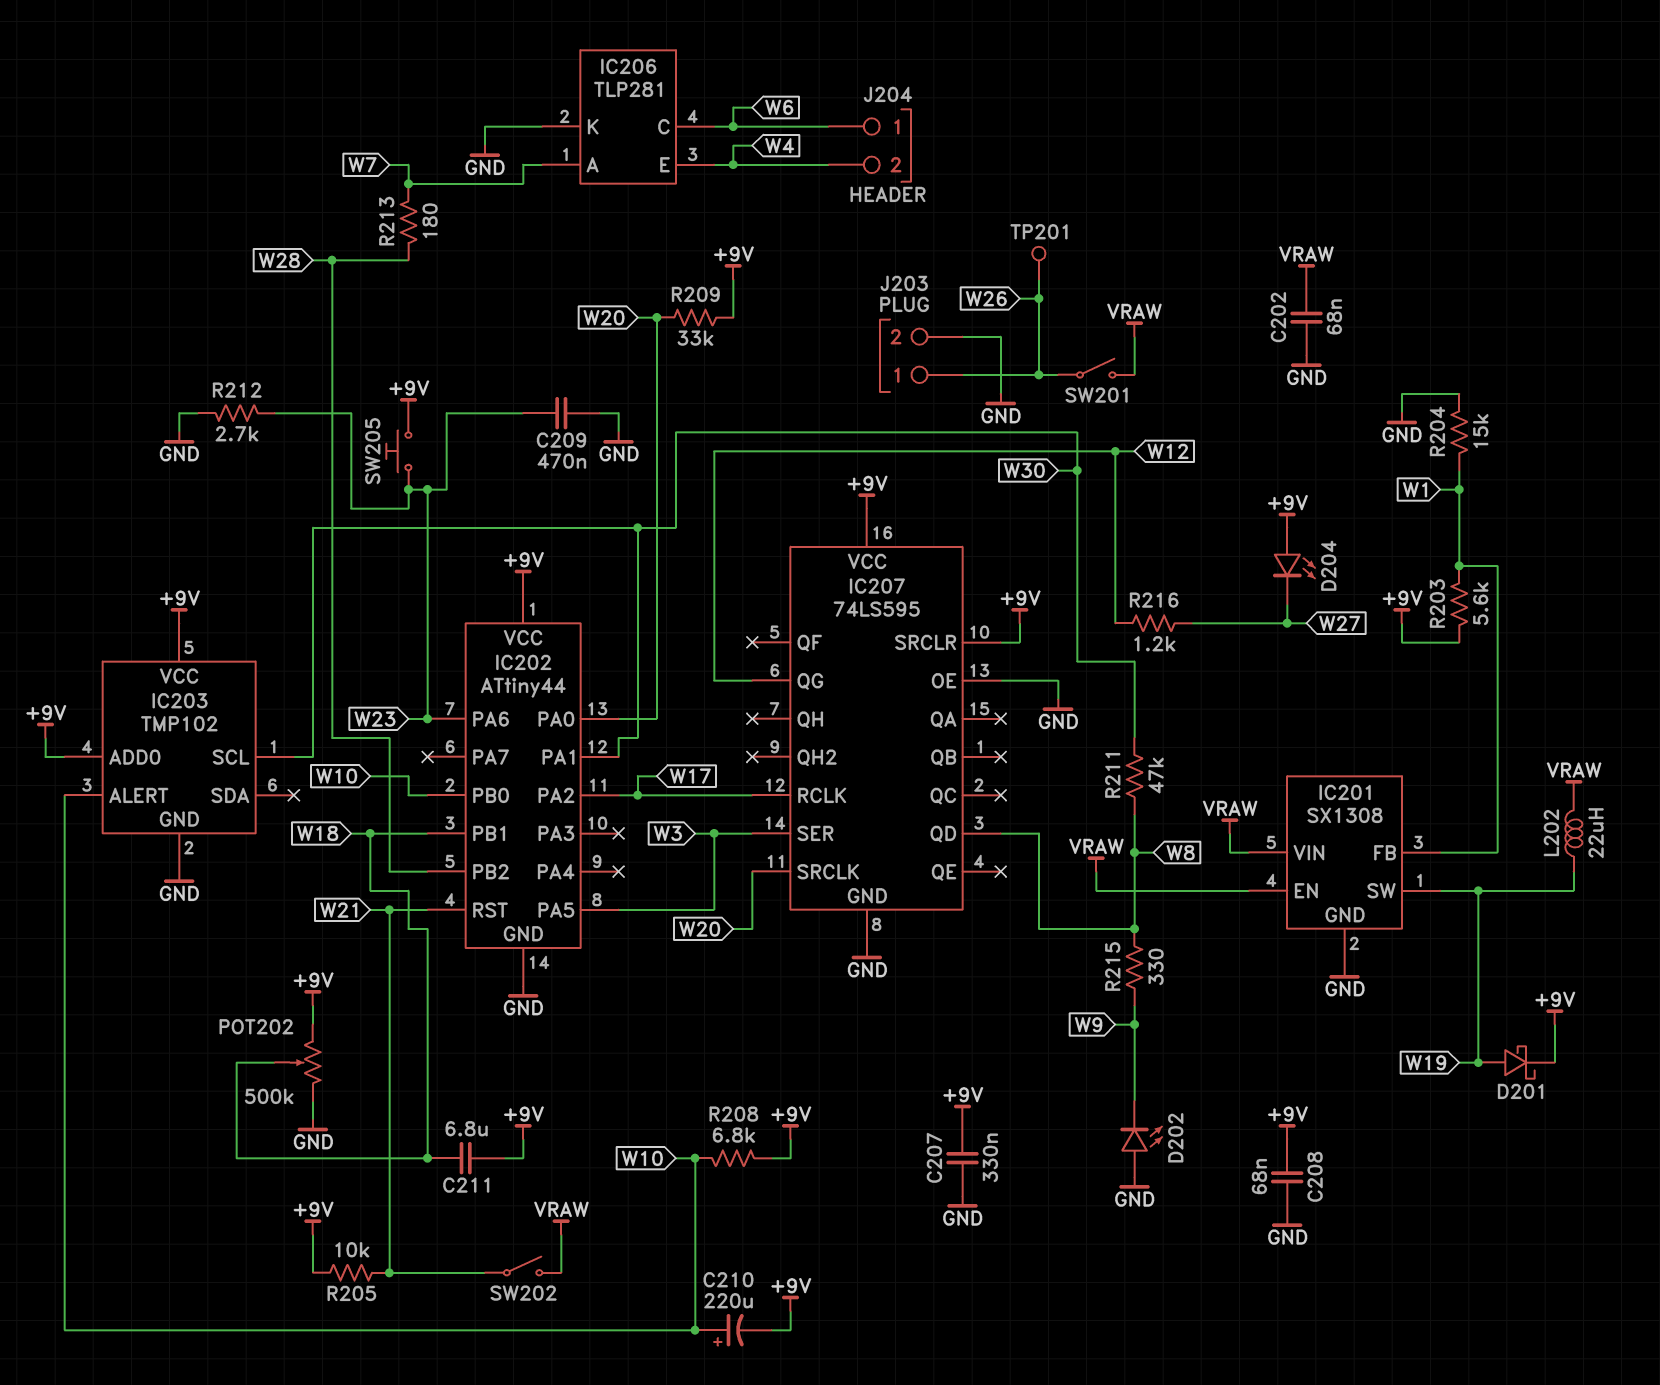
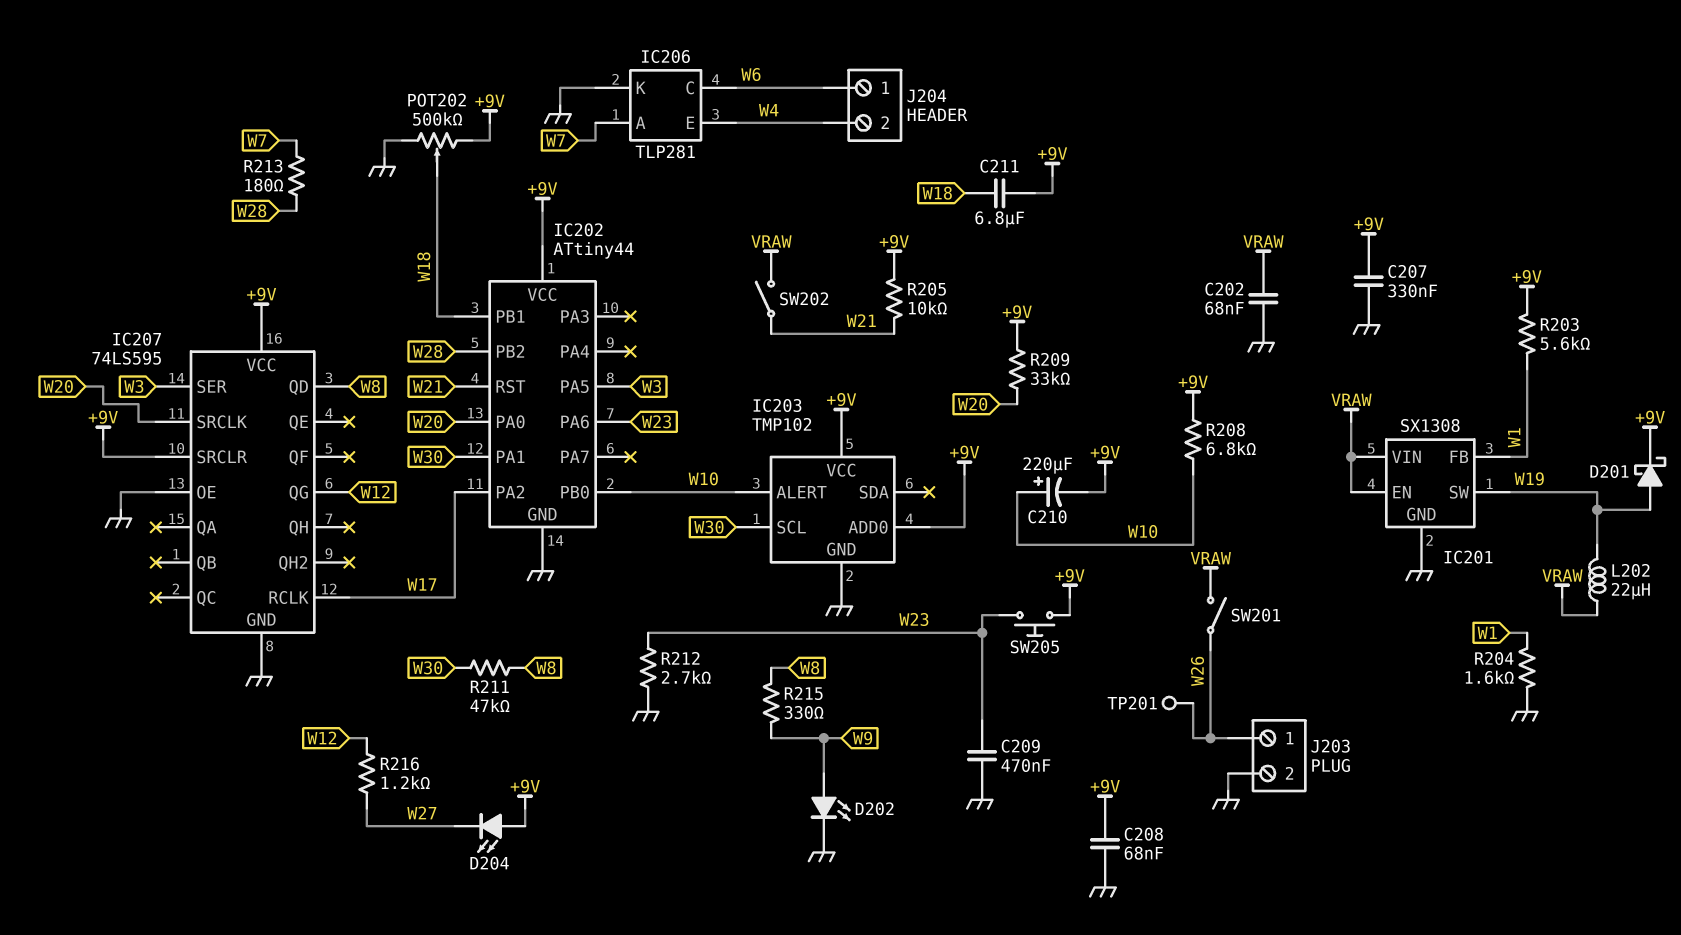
D202: LED (A GND, K W9) -> LED (A W9, K GND)
R204: 15k (GND, W1) -> 1.6k (GND, W1)

